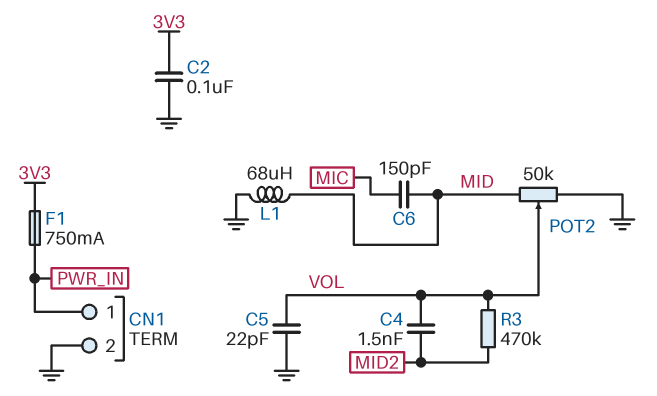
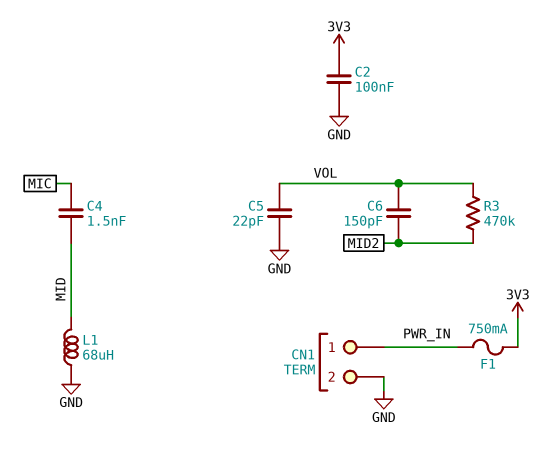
C4: 1.5nF (MID2, VOL) -> 1.5nF (MIC, MID)
C6: 150pF (MIC, MID) -> 150pF (MID2, VOL)
POT2: 50k (GND, MID, wiper VOL) -> none

